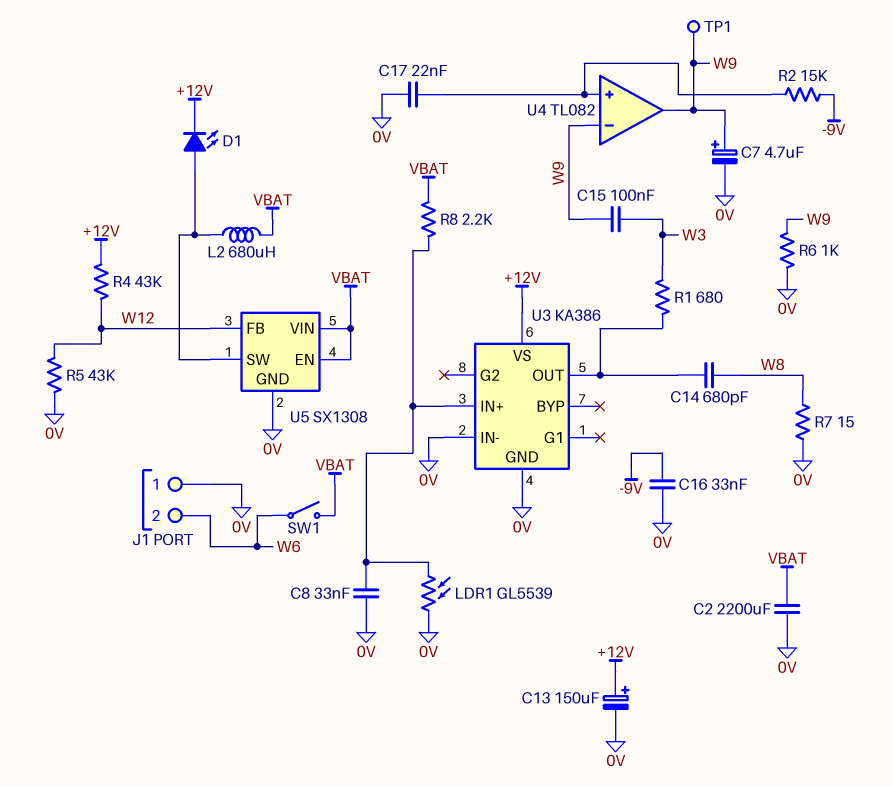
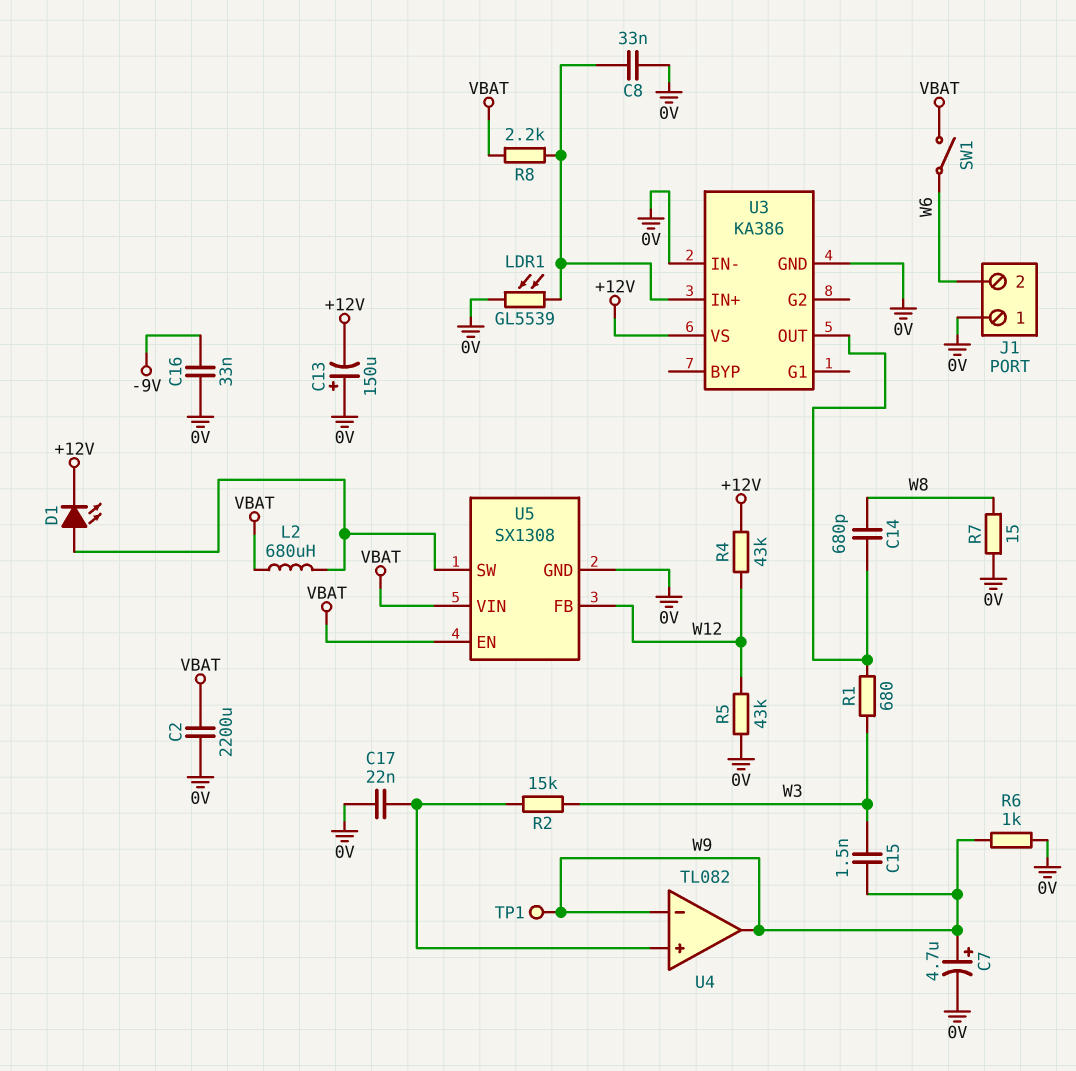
C13: 150uF (plus +12V, minus 0V) -> 150uF (plus 0V, minus +12V)
C15: 100nF (W3, W9) -> 1.5nF (W3, W9)
R2: 15k (-9V, U4/in+) -> 15k (U4/in+, W3)

